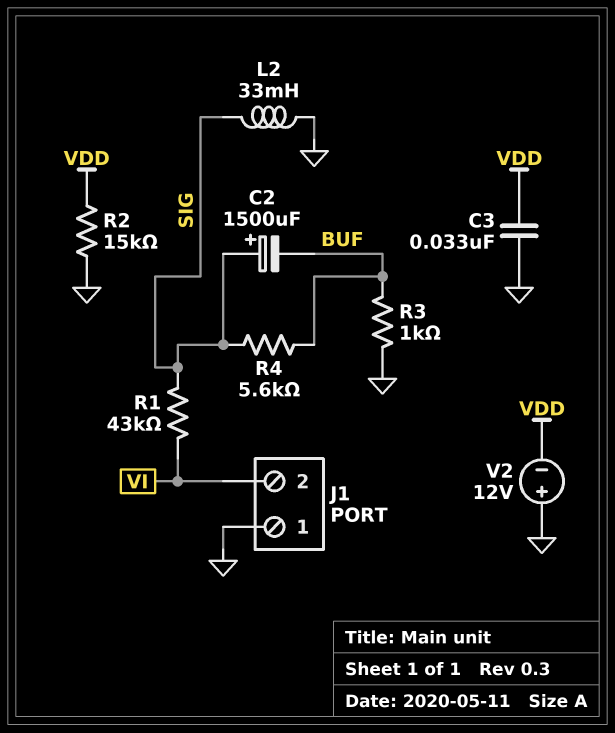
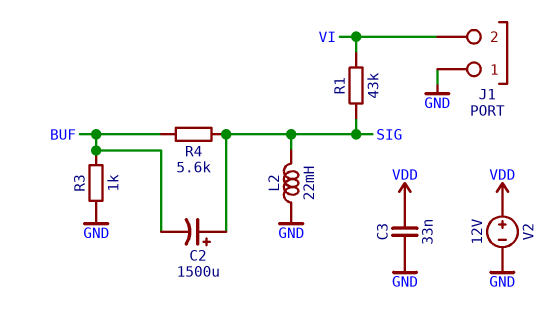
L2: 33mH (GND, SIG) -> 22mH (GND, SIG)
R2: 15k (GND, VDD) -> none
V2: 12V (plus GND, minus VDD) -> 12V (plus VDD, minus GND)

